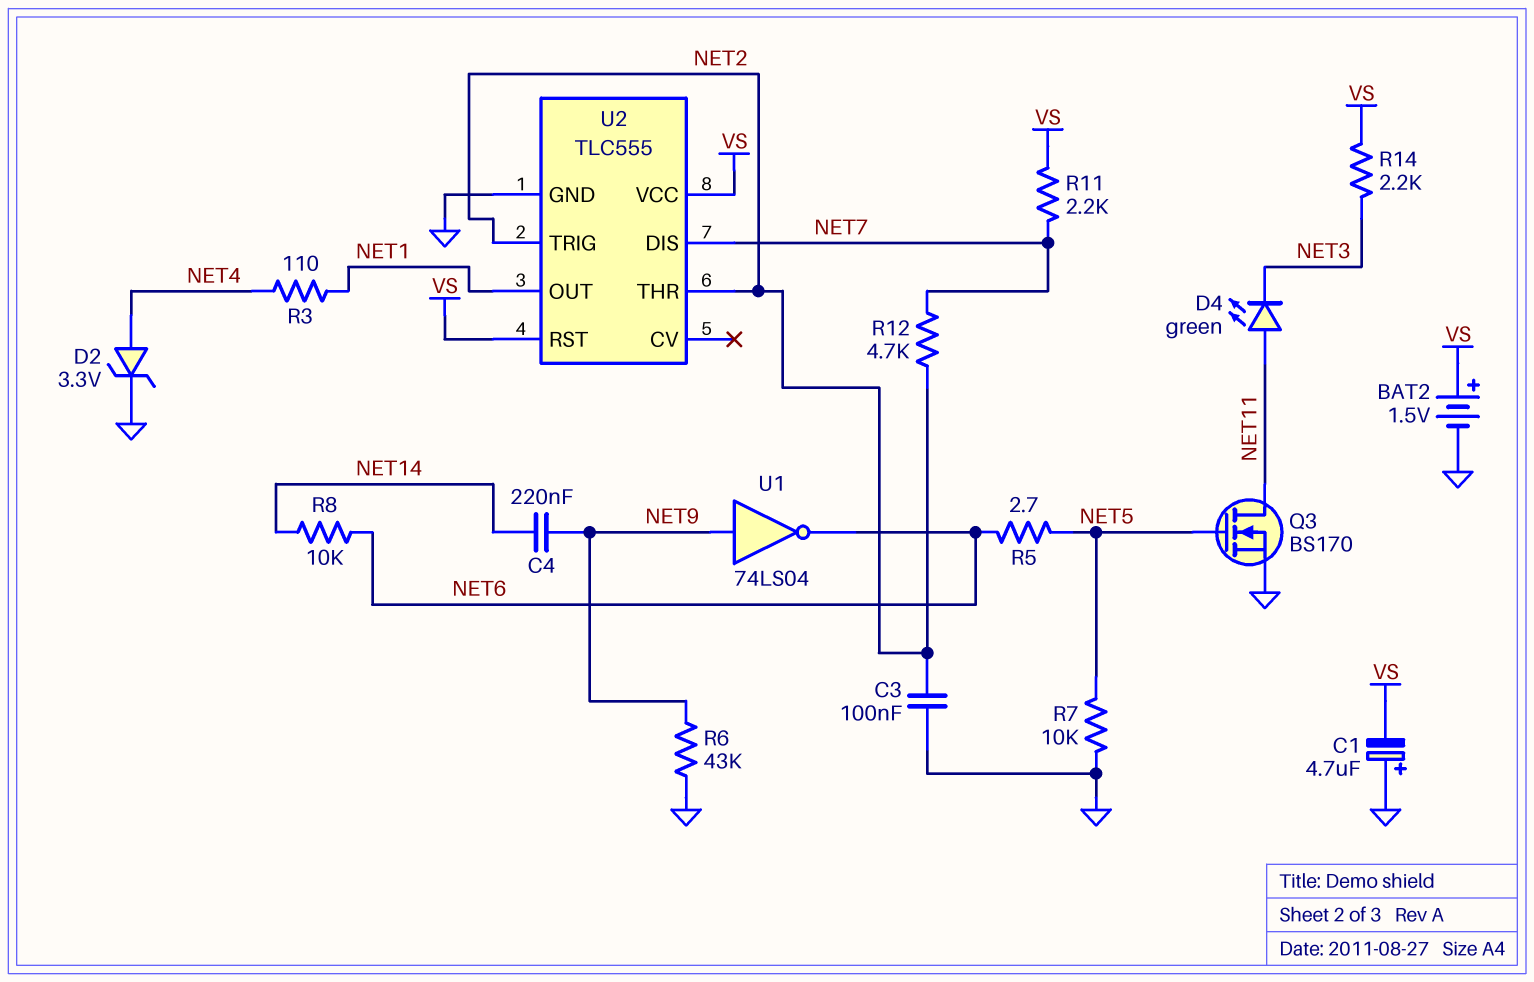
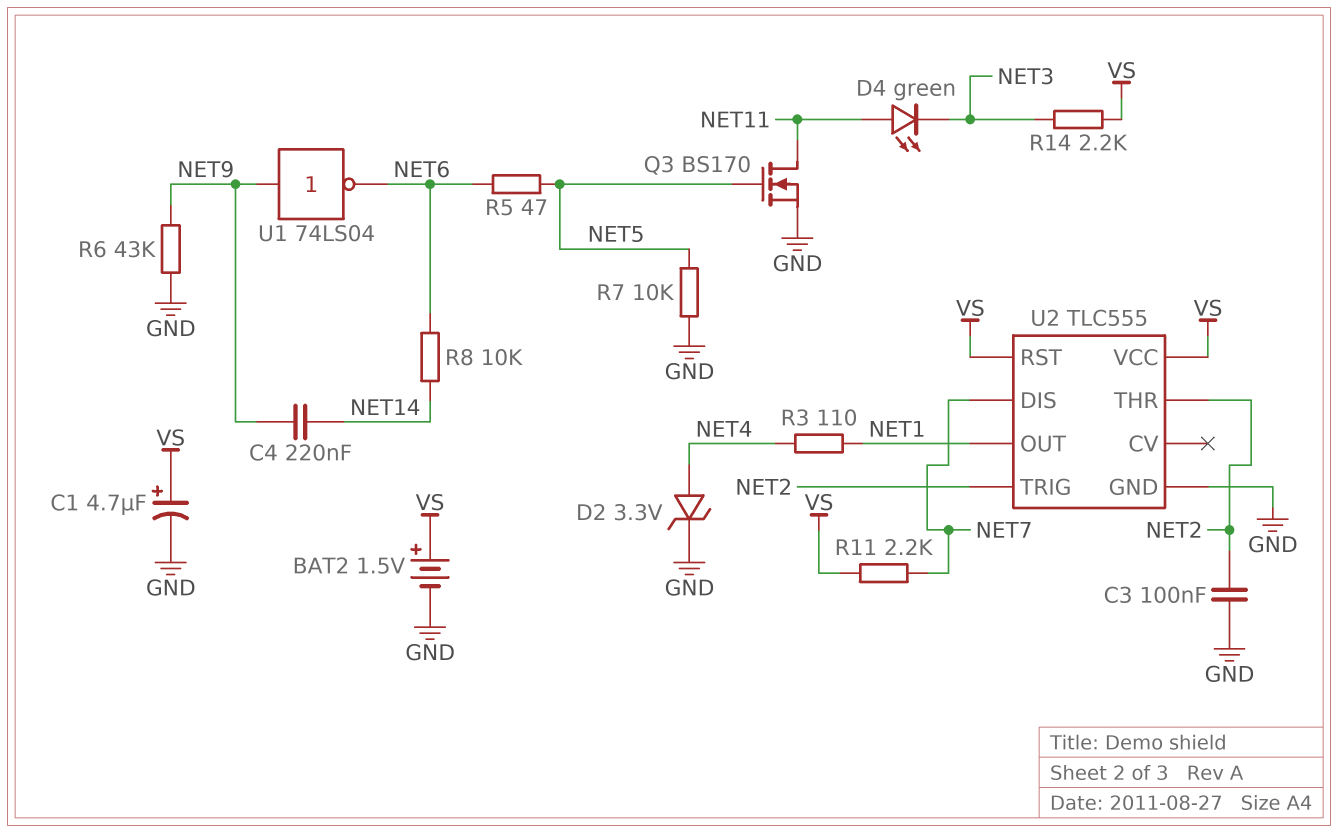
C1: 4.7uF (plus GND, minus VS) -> 4.7uF (plus VS, minus GND)
R5: 2.7 (NET5, NET6) -> 47 (NET5, NET6)
R12: 4.7k (NET2, NET7) -> none

